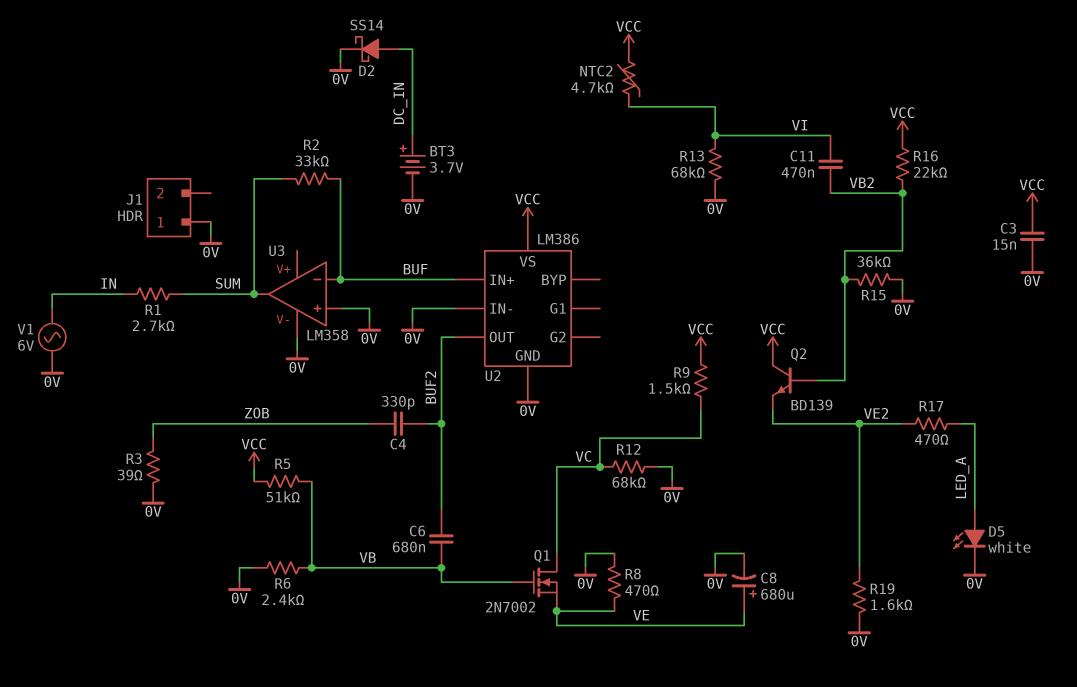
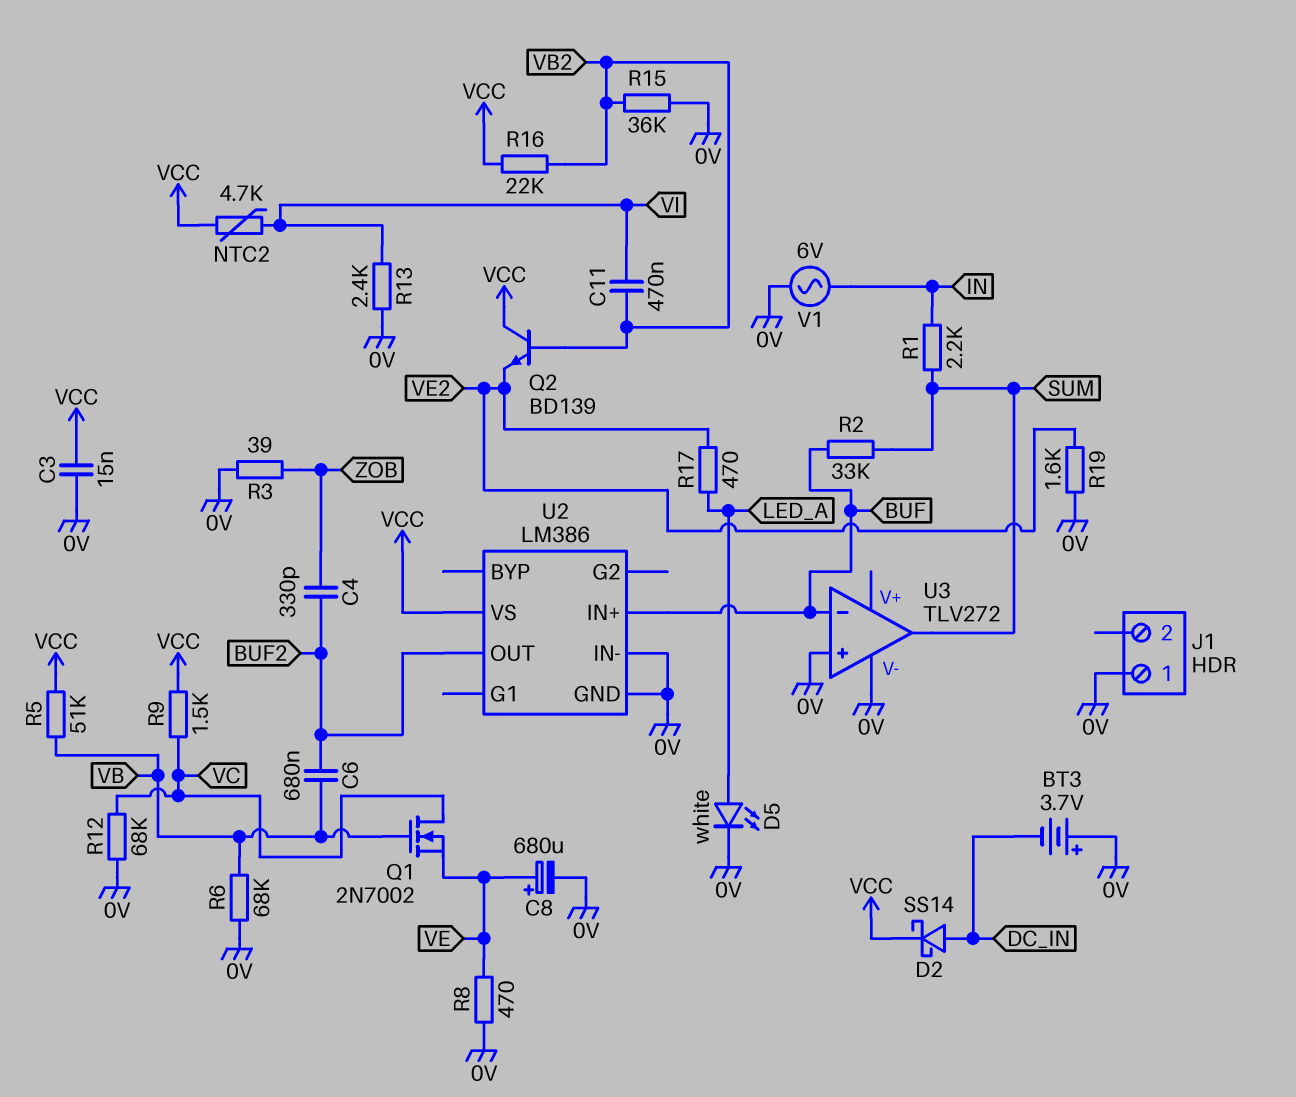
BT3: 3.7V (plus DC_IN, minus 0V) -> 3.7V (plus 0V, minus DC_IN)
D2: schottky SS14 (A DC_IN, K 0V) -> schottky SS14 (A DC_IN, K VCC)
R1: 2.7k (IN, SUM) -> 2.2k (IN, SUM)
R6: 2.4k (0V, VB) -> 68k (0V, VB)
R13: 68k (0V, VI) -> 2.4k (0V, VI)
U3: LM358 -> TLV272

